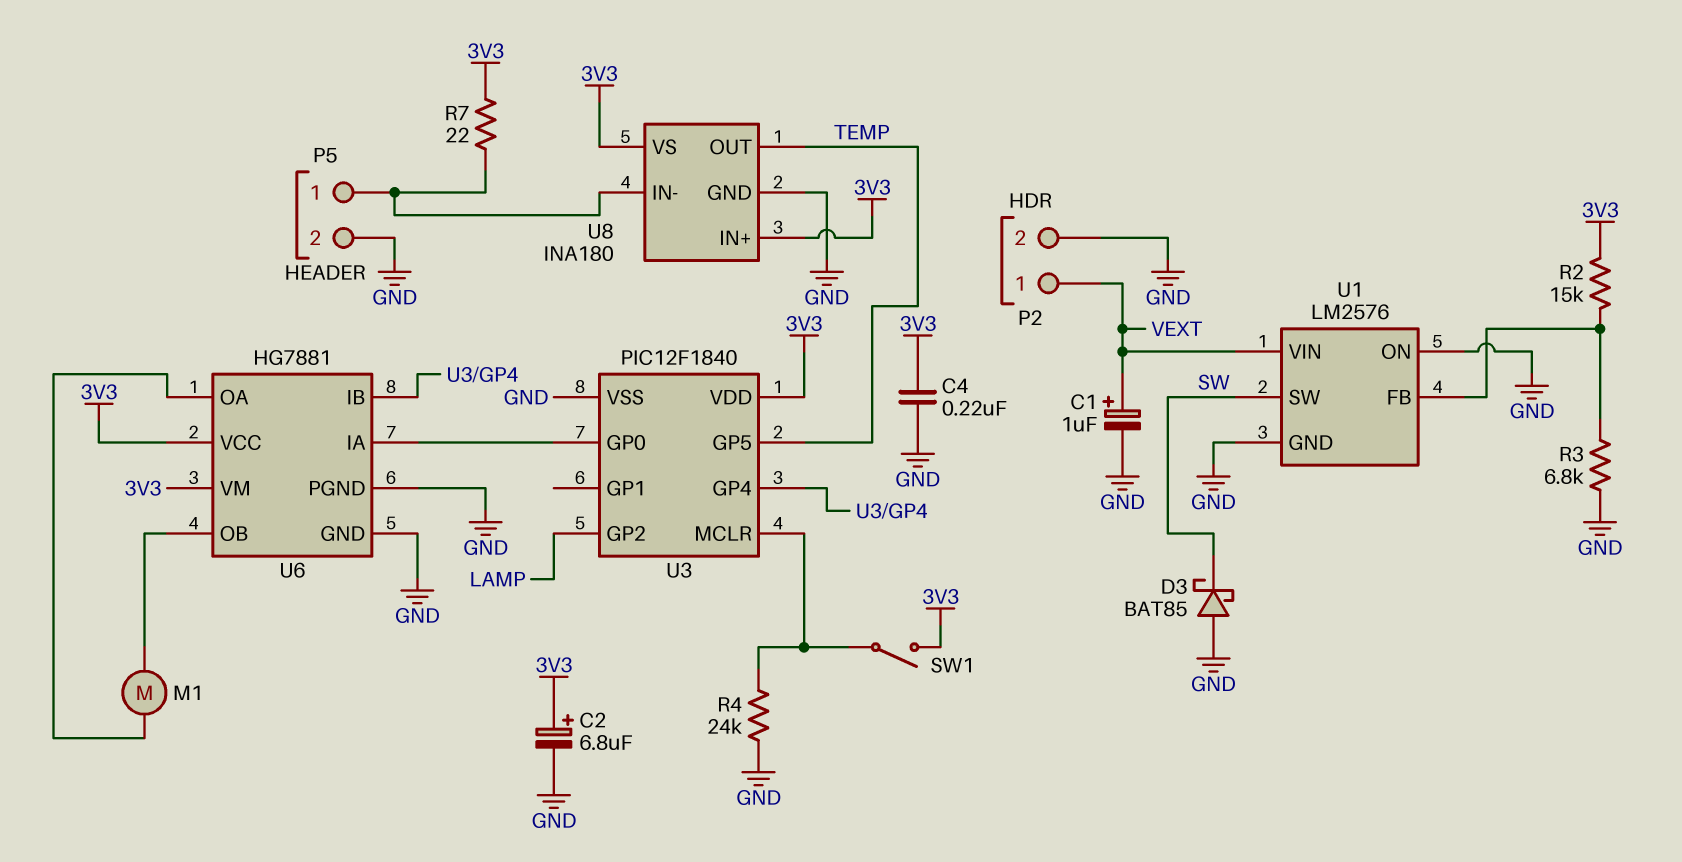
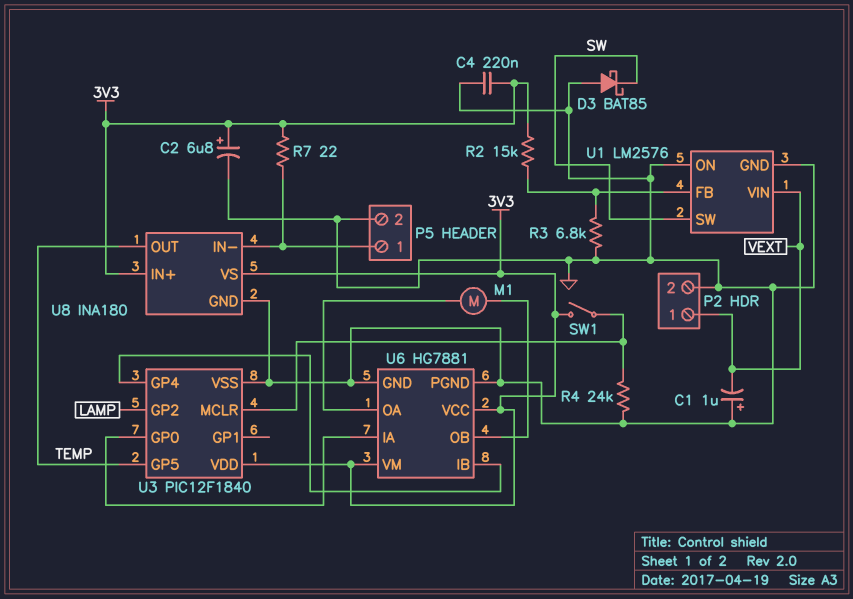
C1: 1uF (plus VEXT, minus GND) -> 1uF (plus GND, minus VEXT)

